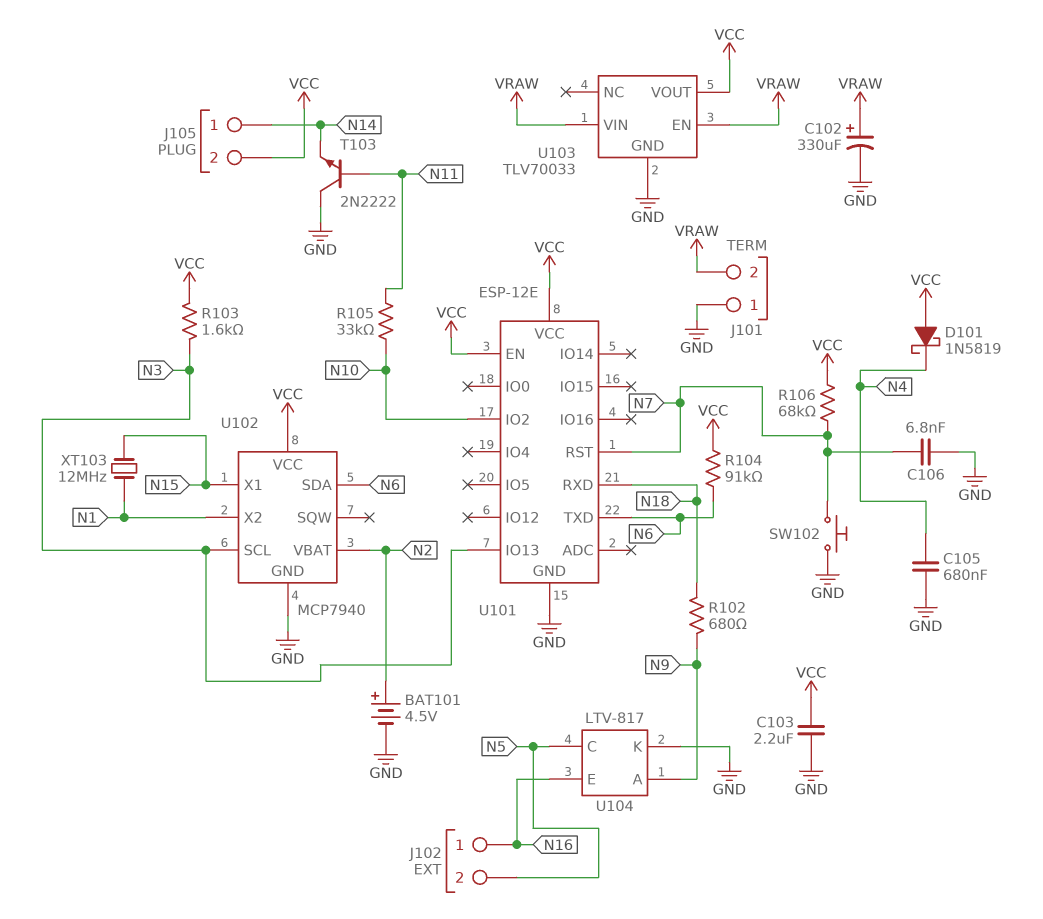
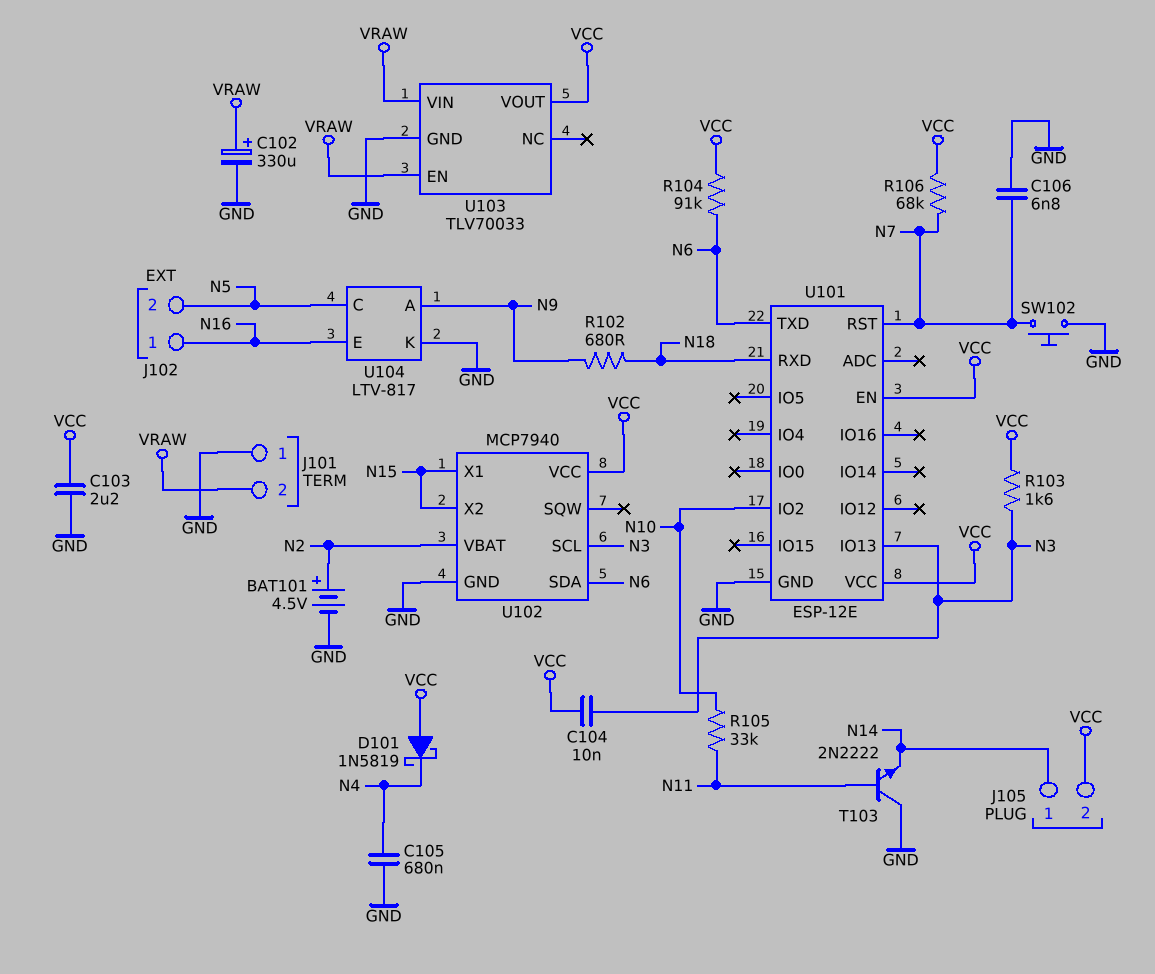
C104: none -> 10nF (N3, VCC)
U102 pin X2: N1 -> N15
XT103: 12MHz (N1, N15) -> none

